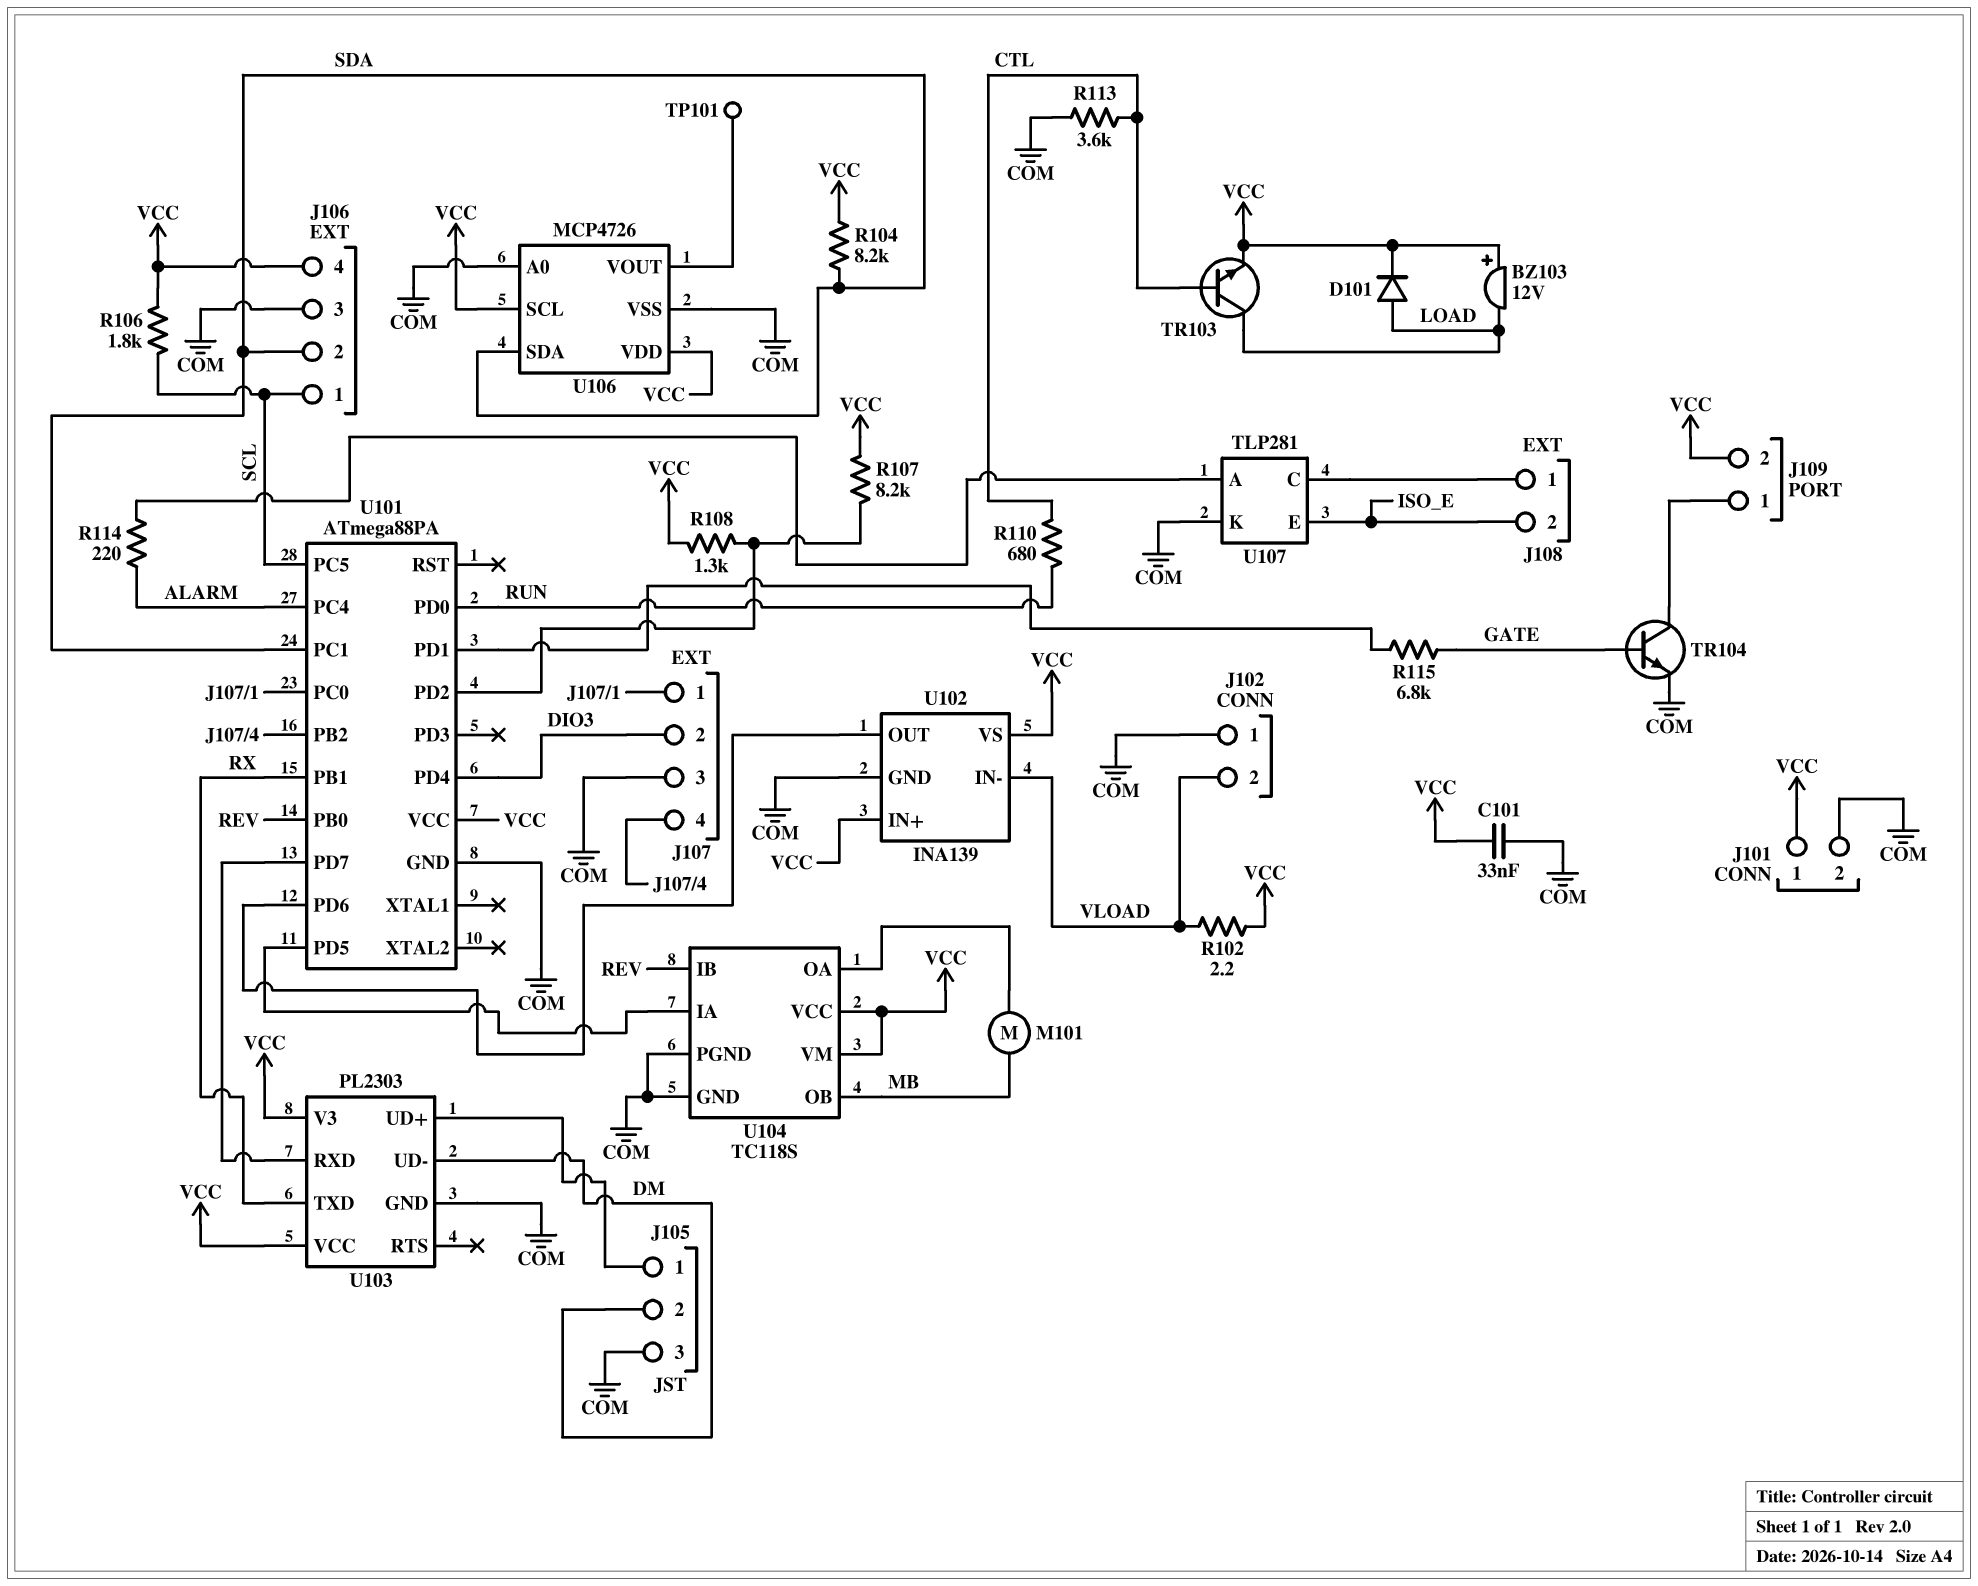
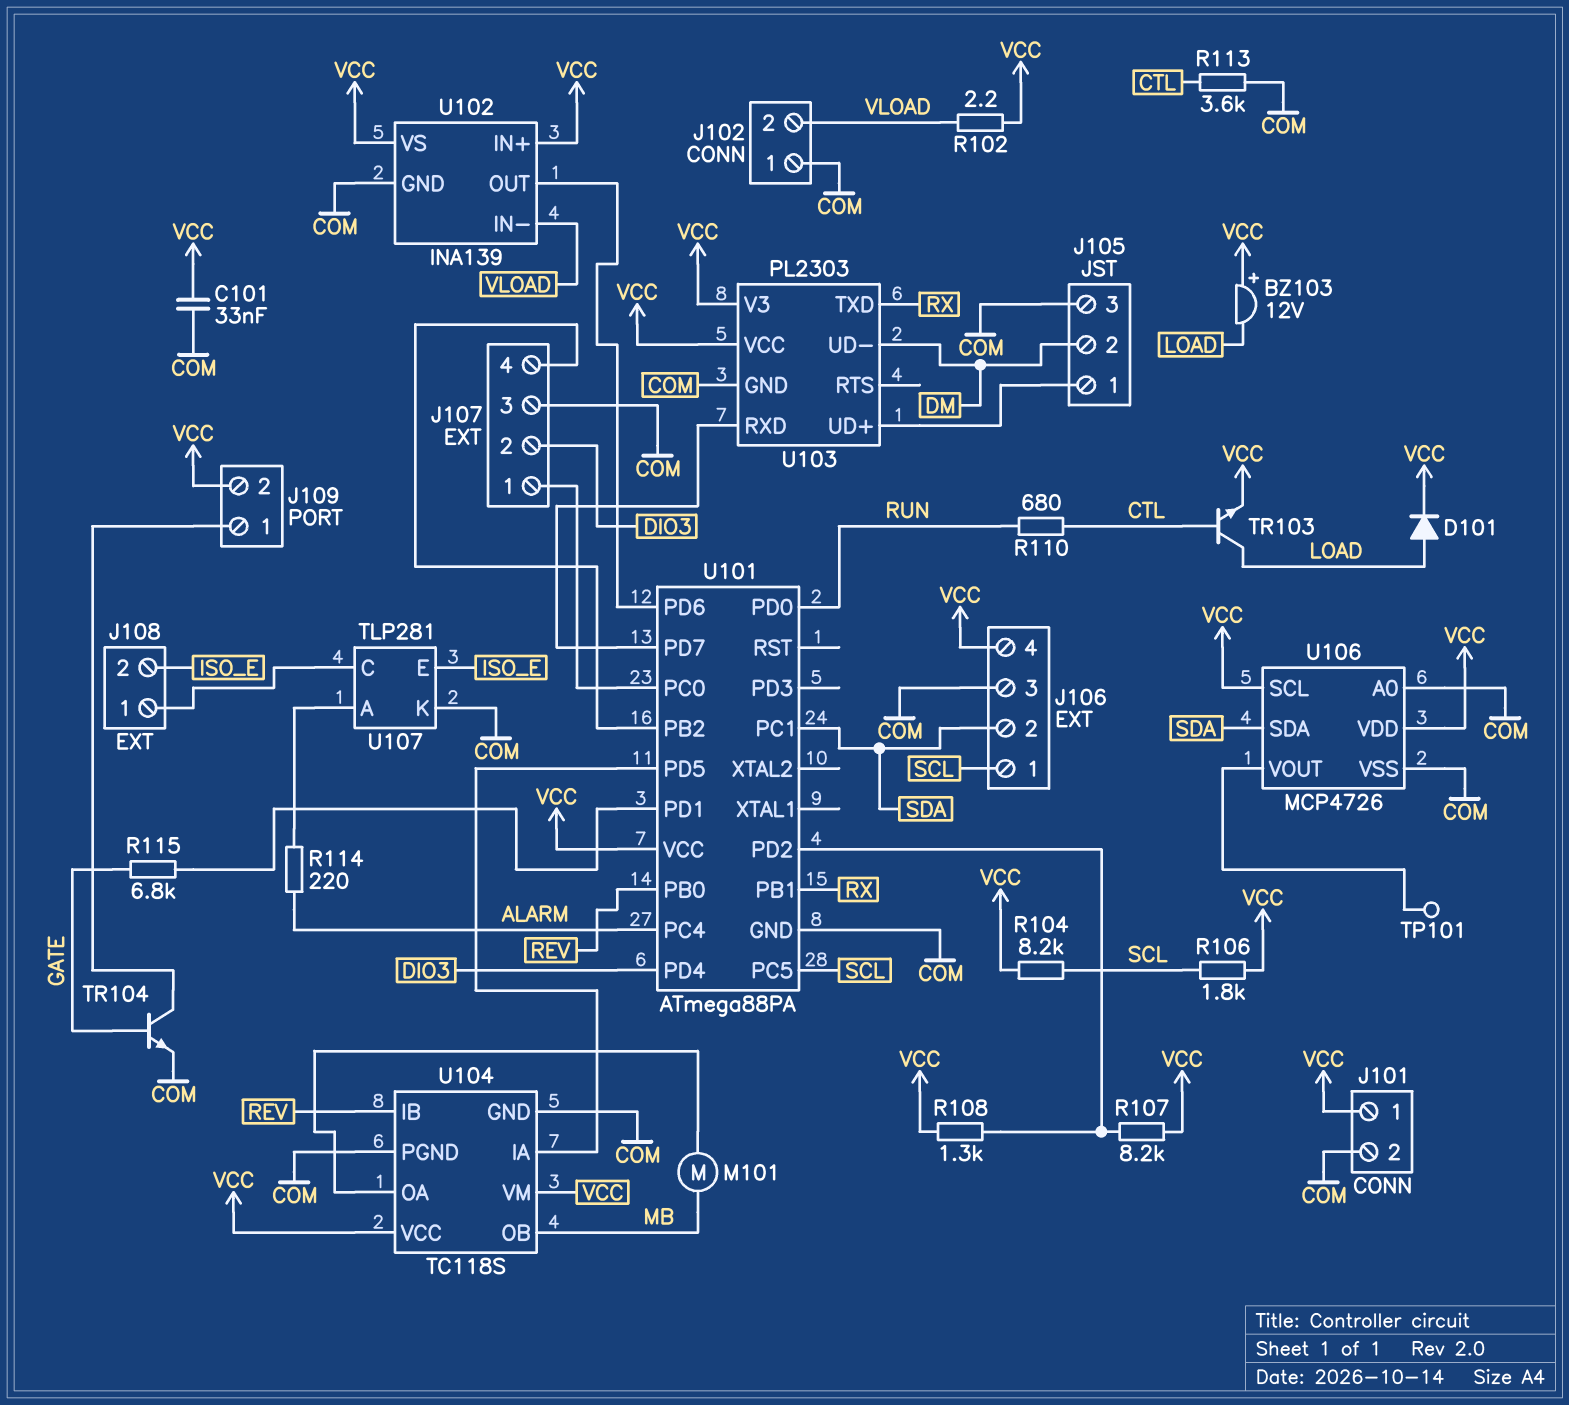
R104: 8.2k (SDA, VCC) -> 8.2k (SCL, VCC)

